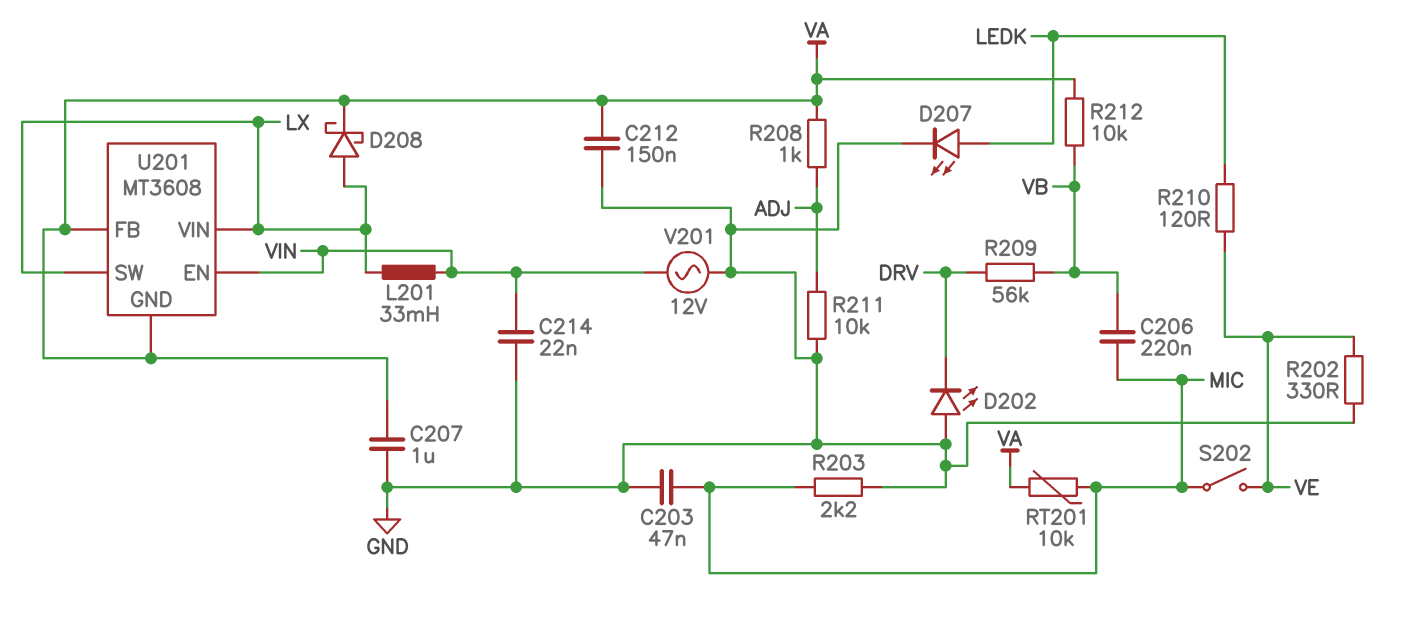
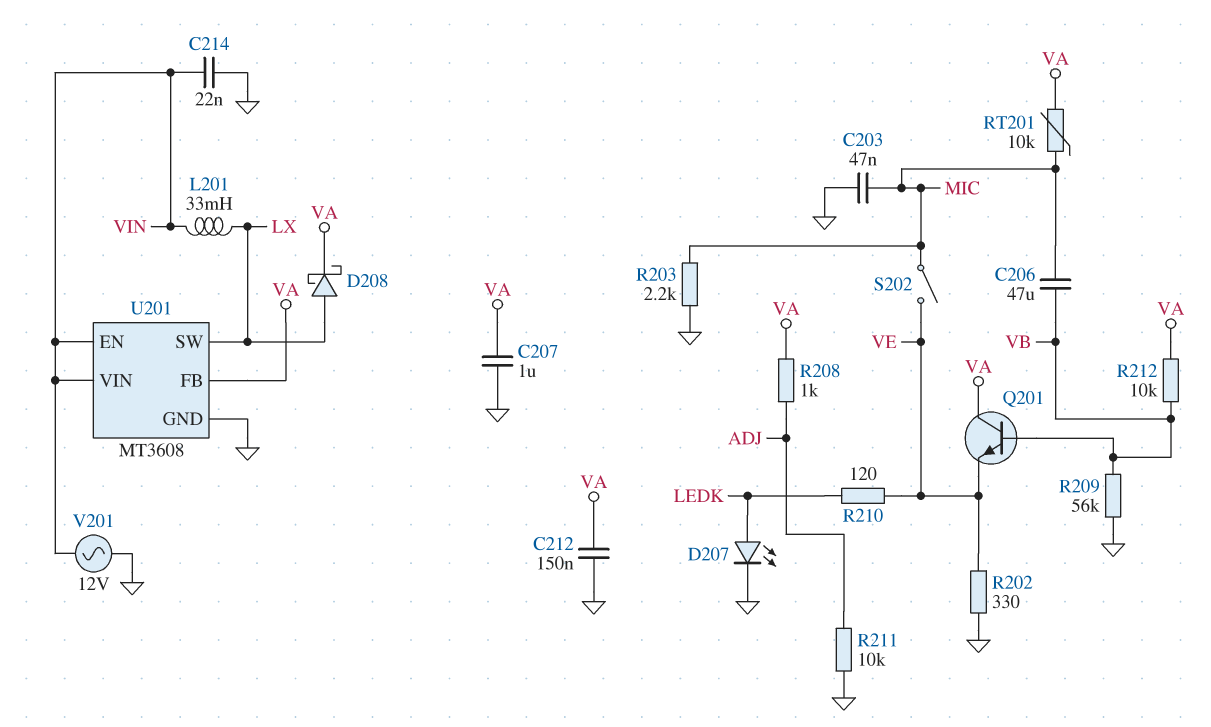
C206: 220nF (MIC, VB) -> 47uF (MIC, VB)
D202: LED (A GND, K DRV) -> none
Q201: none -> NPN (B VB, C VA, E VE)
R209: 56k (DRV, VB) -> 56k (GND, VB)
U201 pin GND: VA -> GND
U201 pin VIN: LX -> VIN

